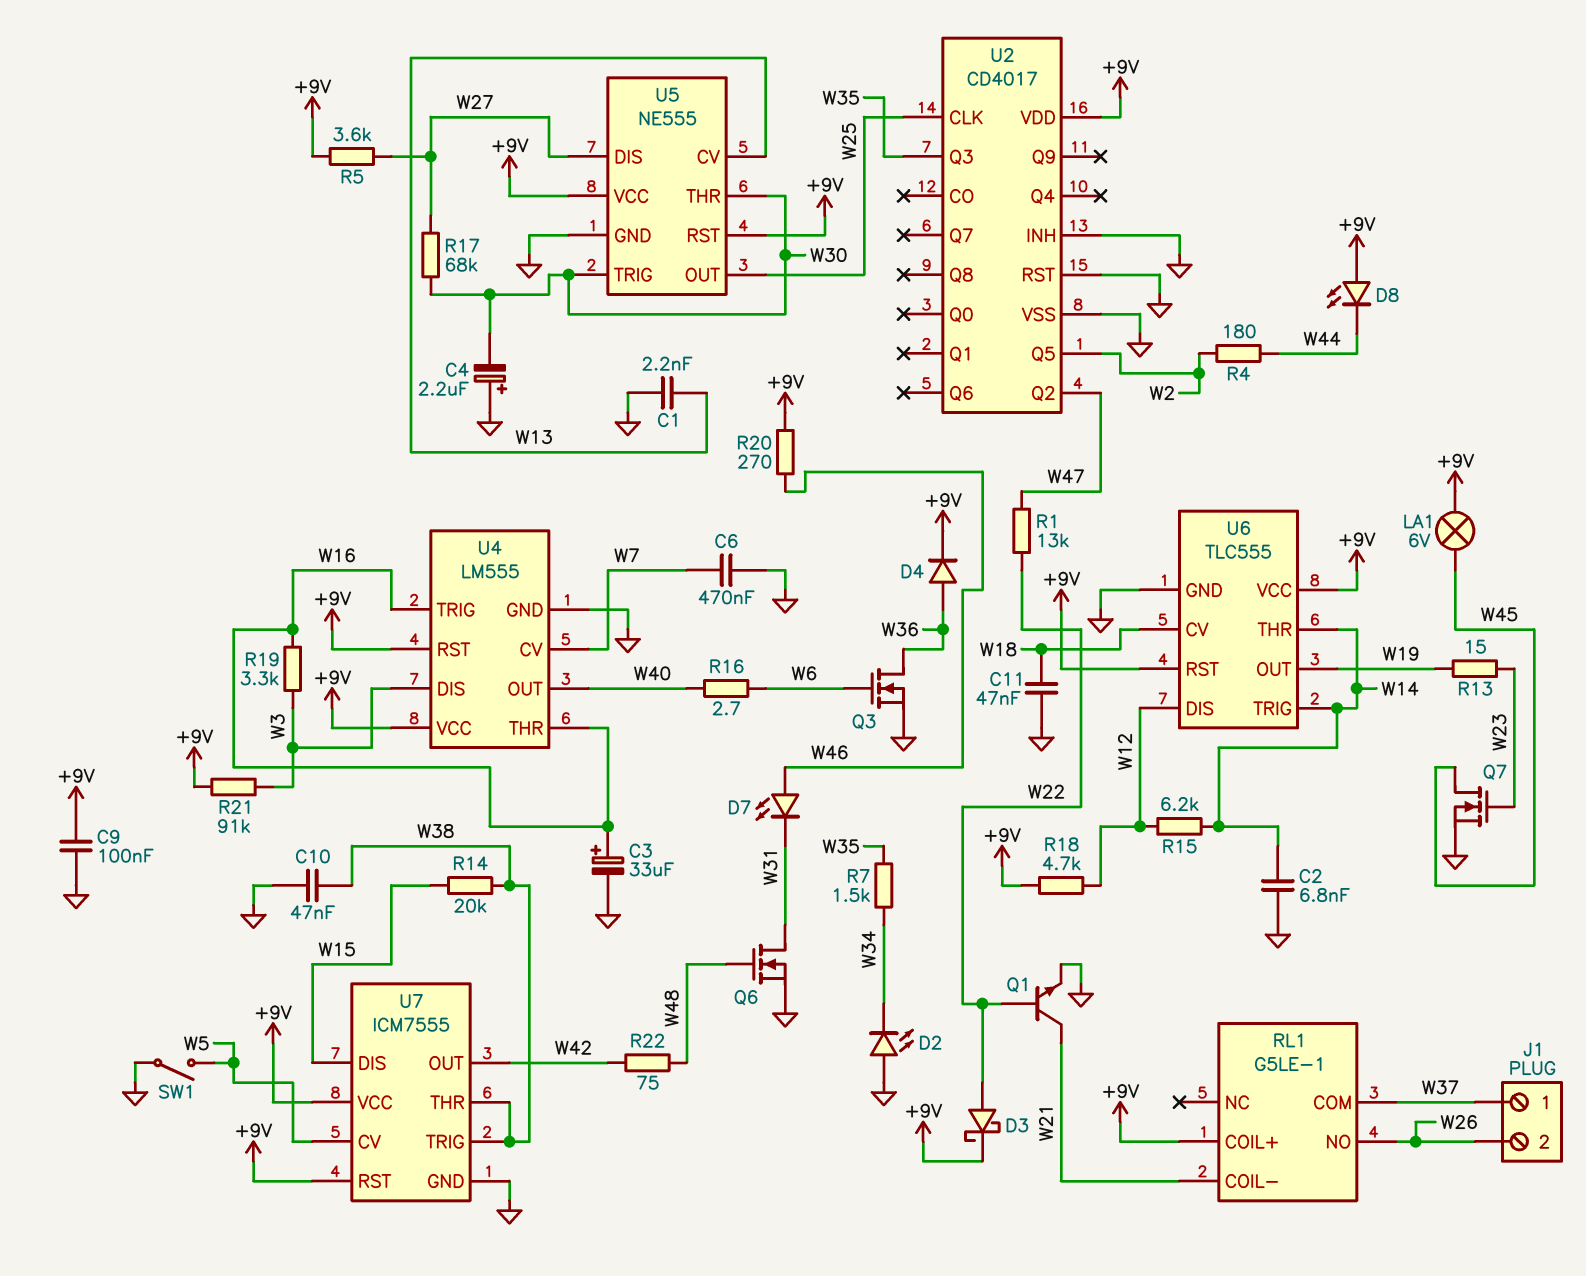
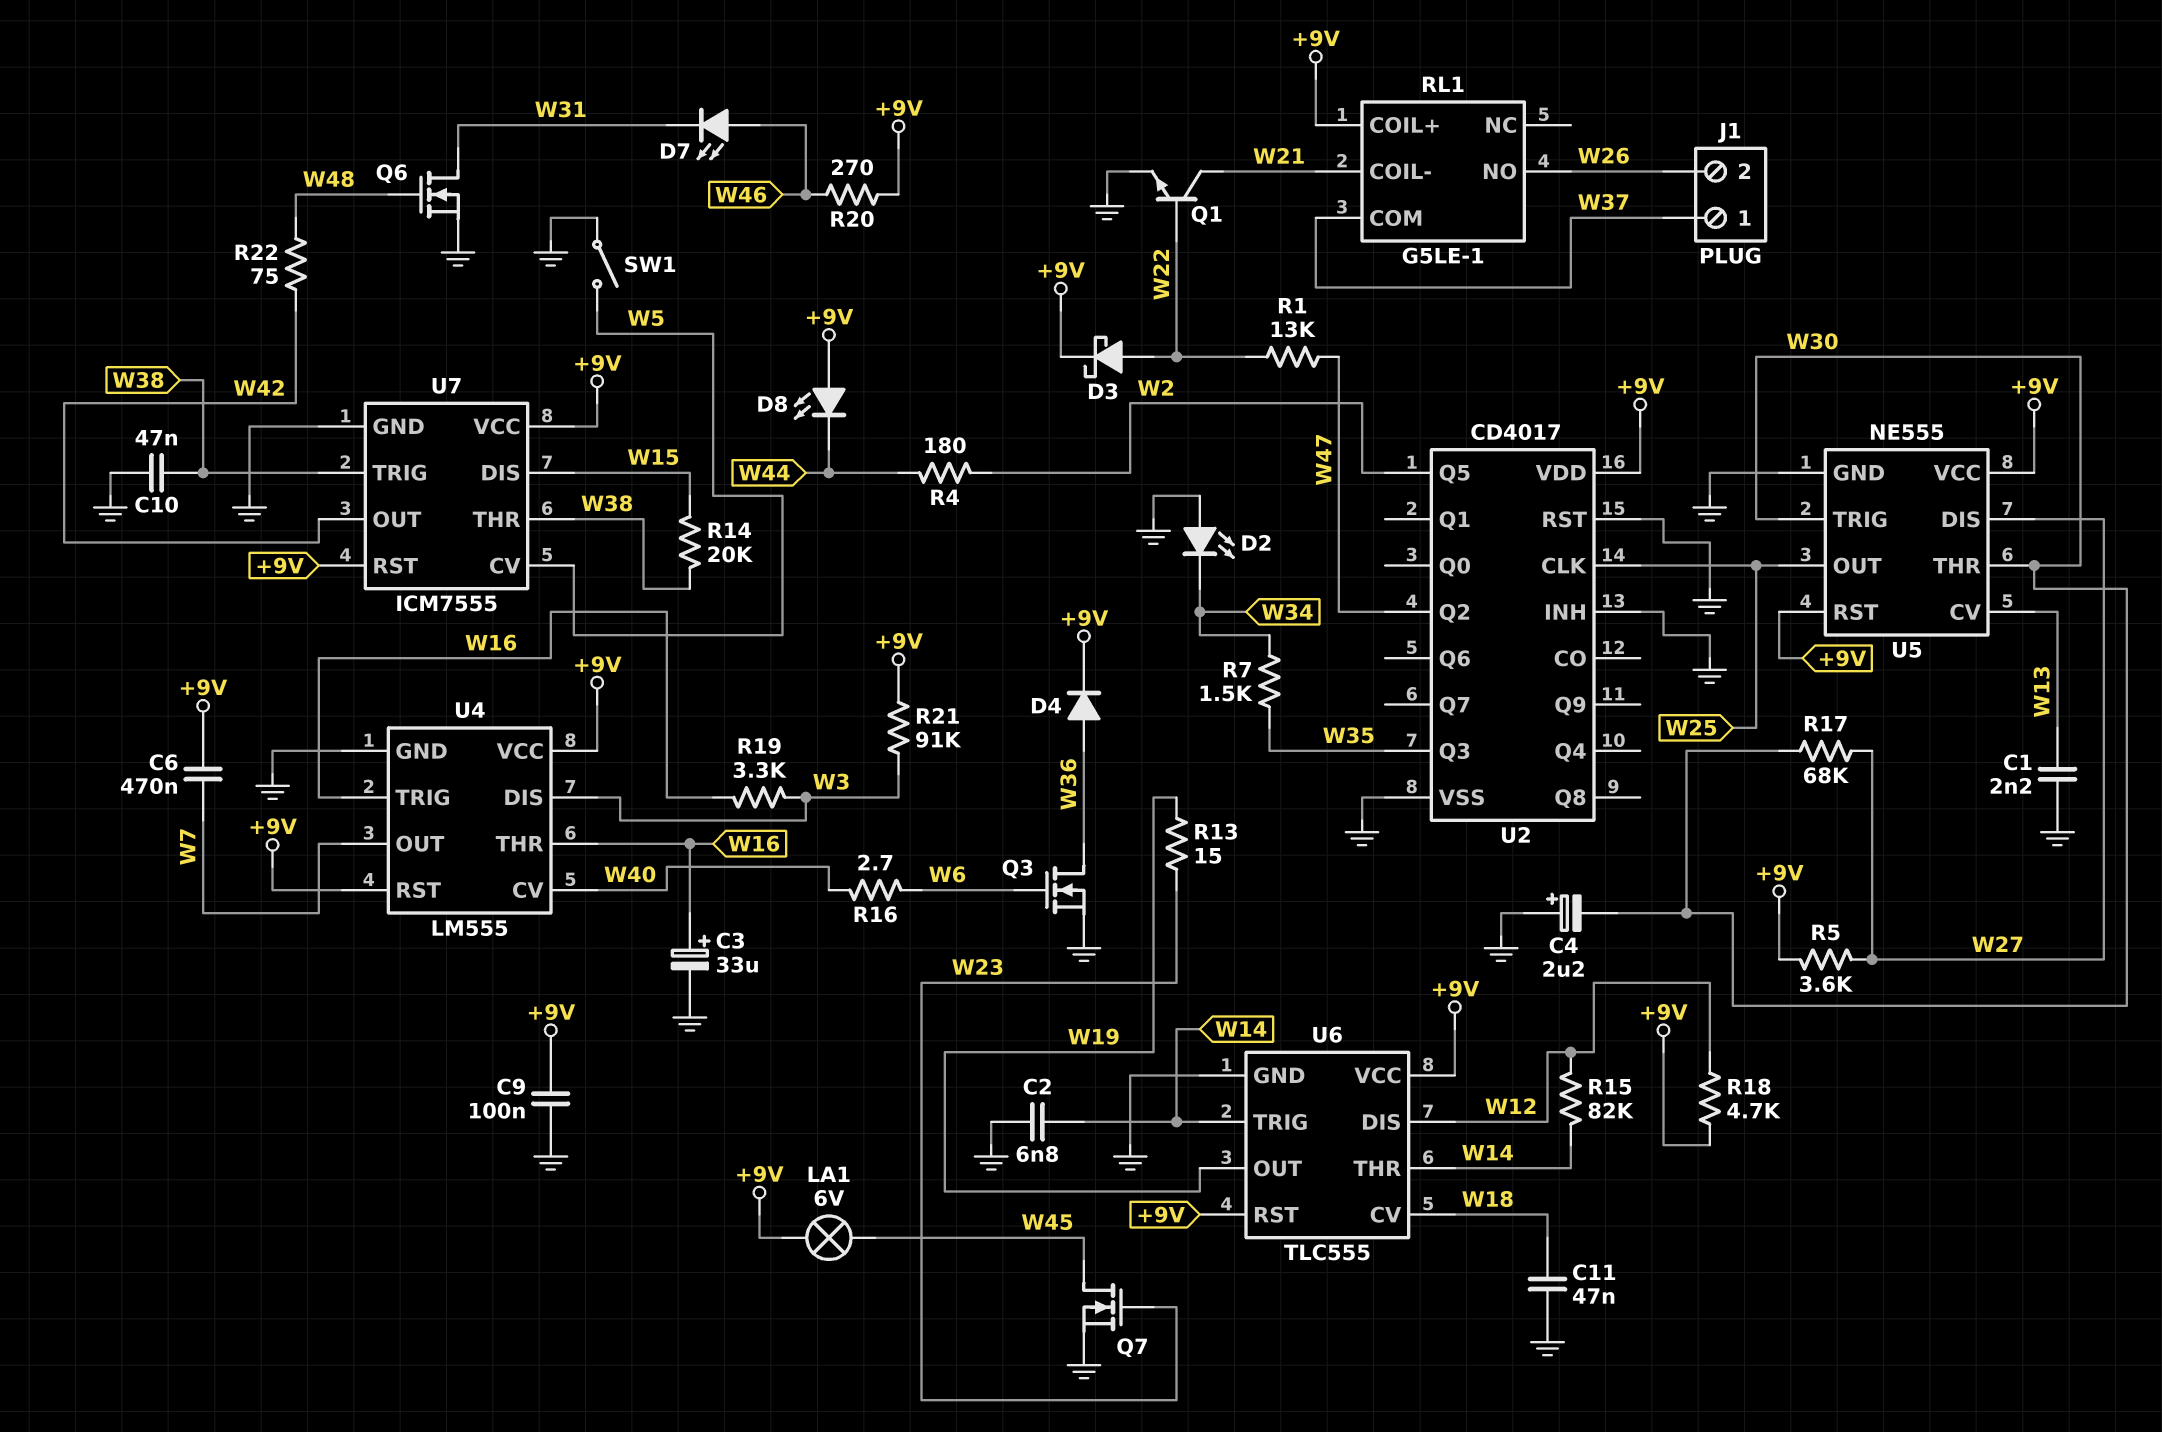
C6: 470nF (GND, W7) -> 470nF (+9V, W7)
R15: 6.2k (W12, W14) -> 82k (W12, W14)
U4 pin CV: W7 -> W40
U4 pin OUT: W40 -> W7

